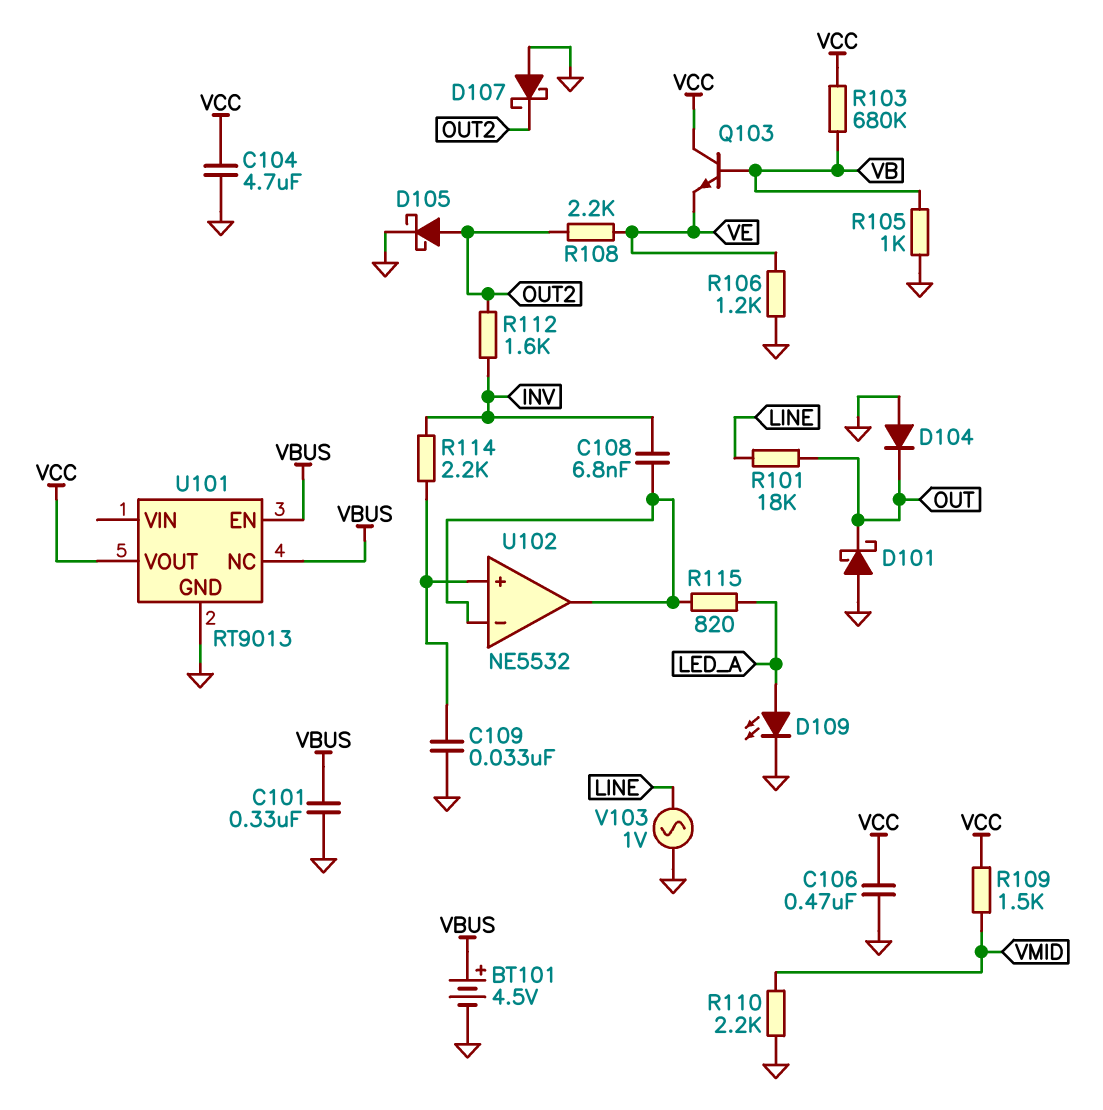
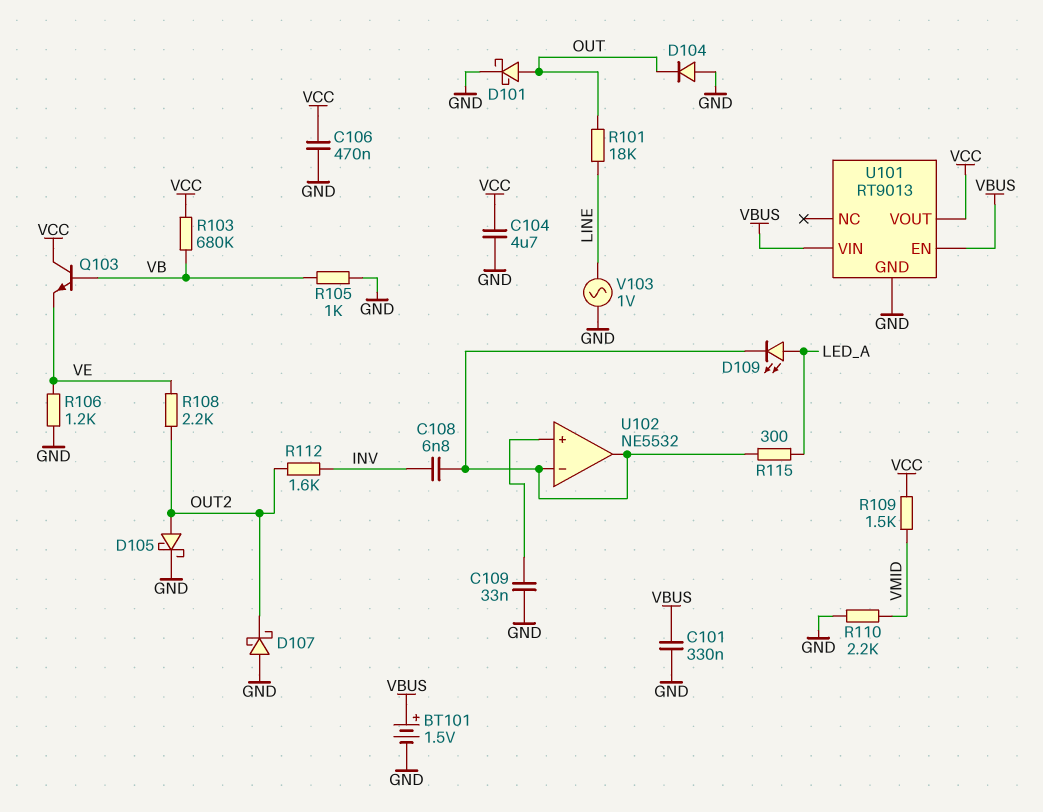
BT101: 4.5V (plus VBUS, minus GND) -> 1.5V (plus VBUS, minus GND)
D101: schottky (A GND, K OUT) -> schottky (A OUT, K GND)
D109: LED (A LED_A, K GND) -> LED (A LED_A, K U102/in-)
R114: 2.2k (INV, U102/in+) -> none
R115: 820 (LED_A, U102/in-) -> 300 (LED_A, U102/in-)
U101 pin NC: VBUS -> none
U101 pin VIN: none -> VBUS

